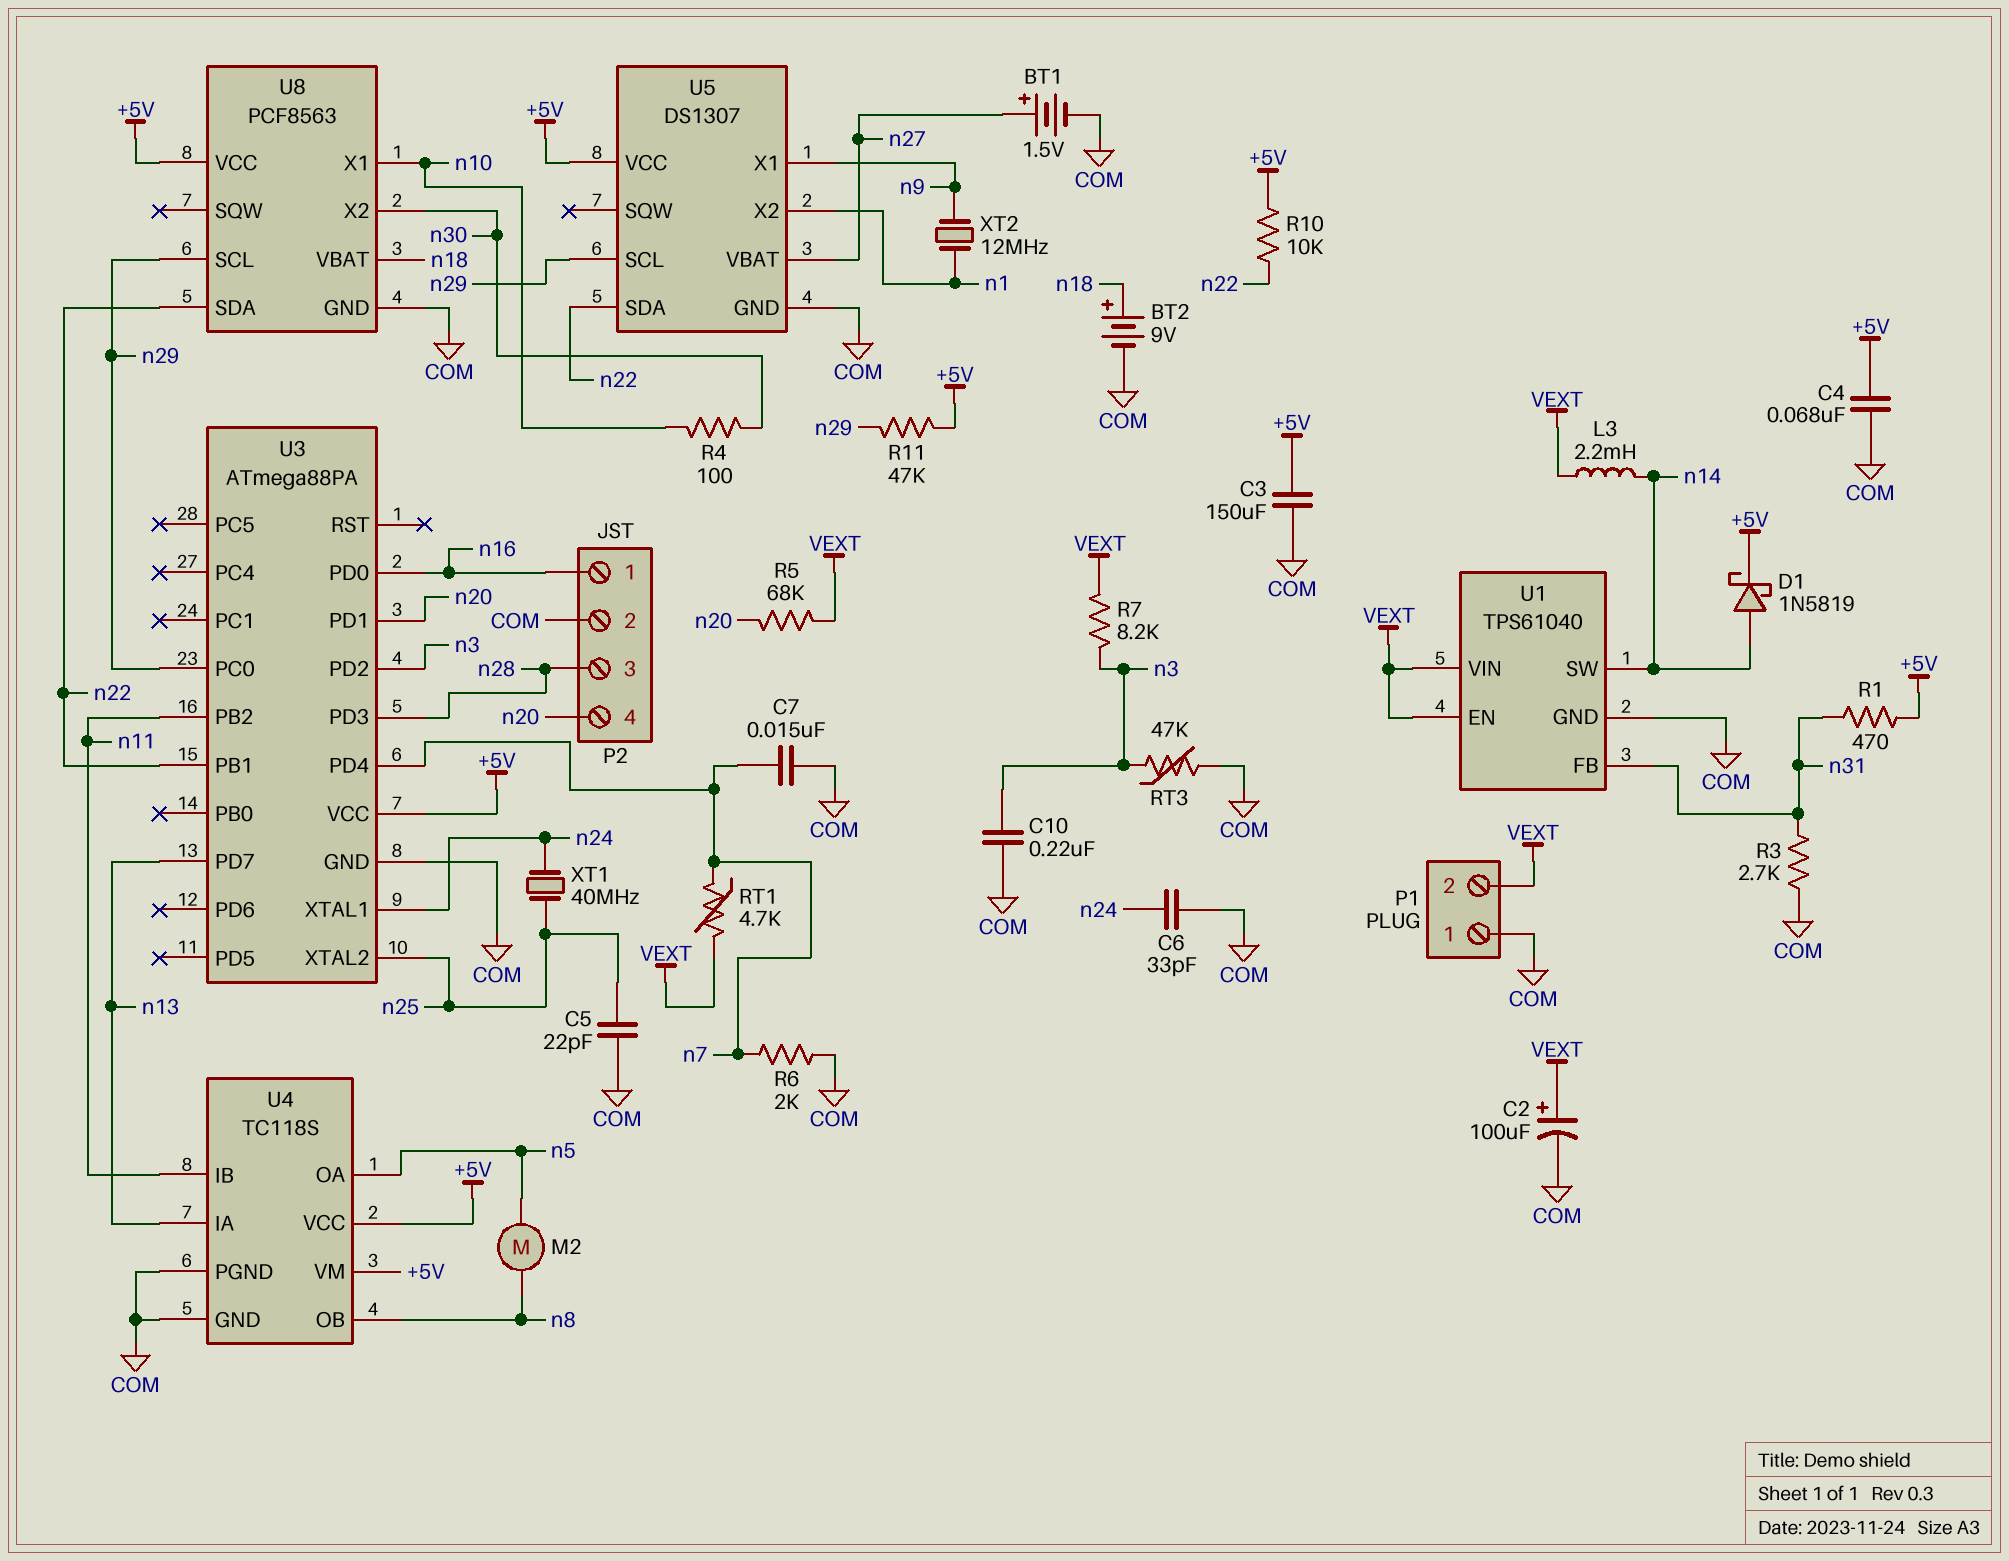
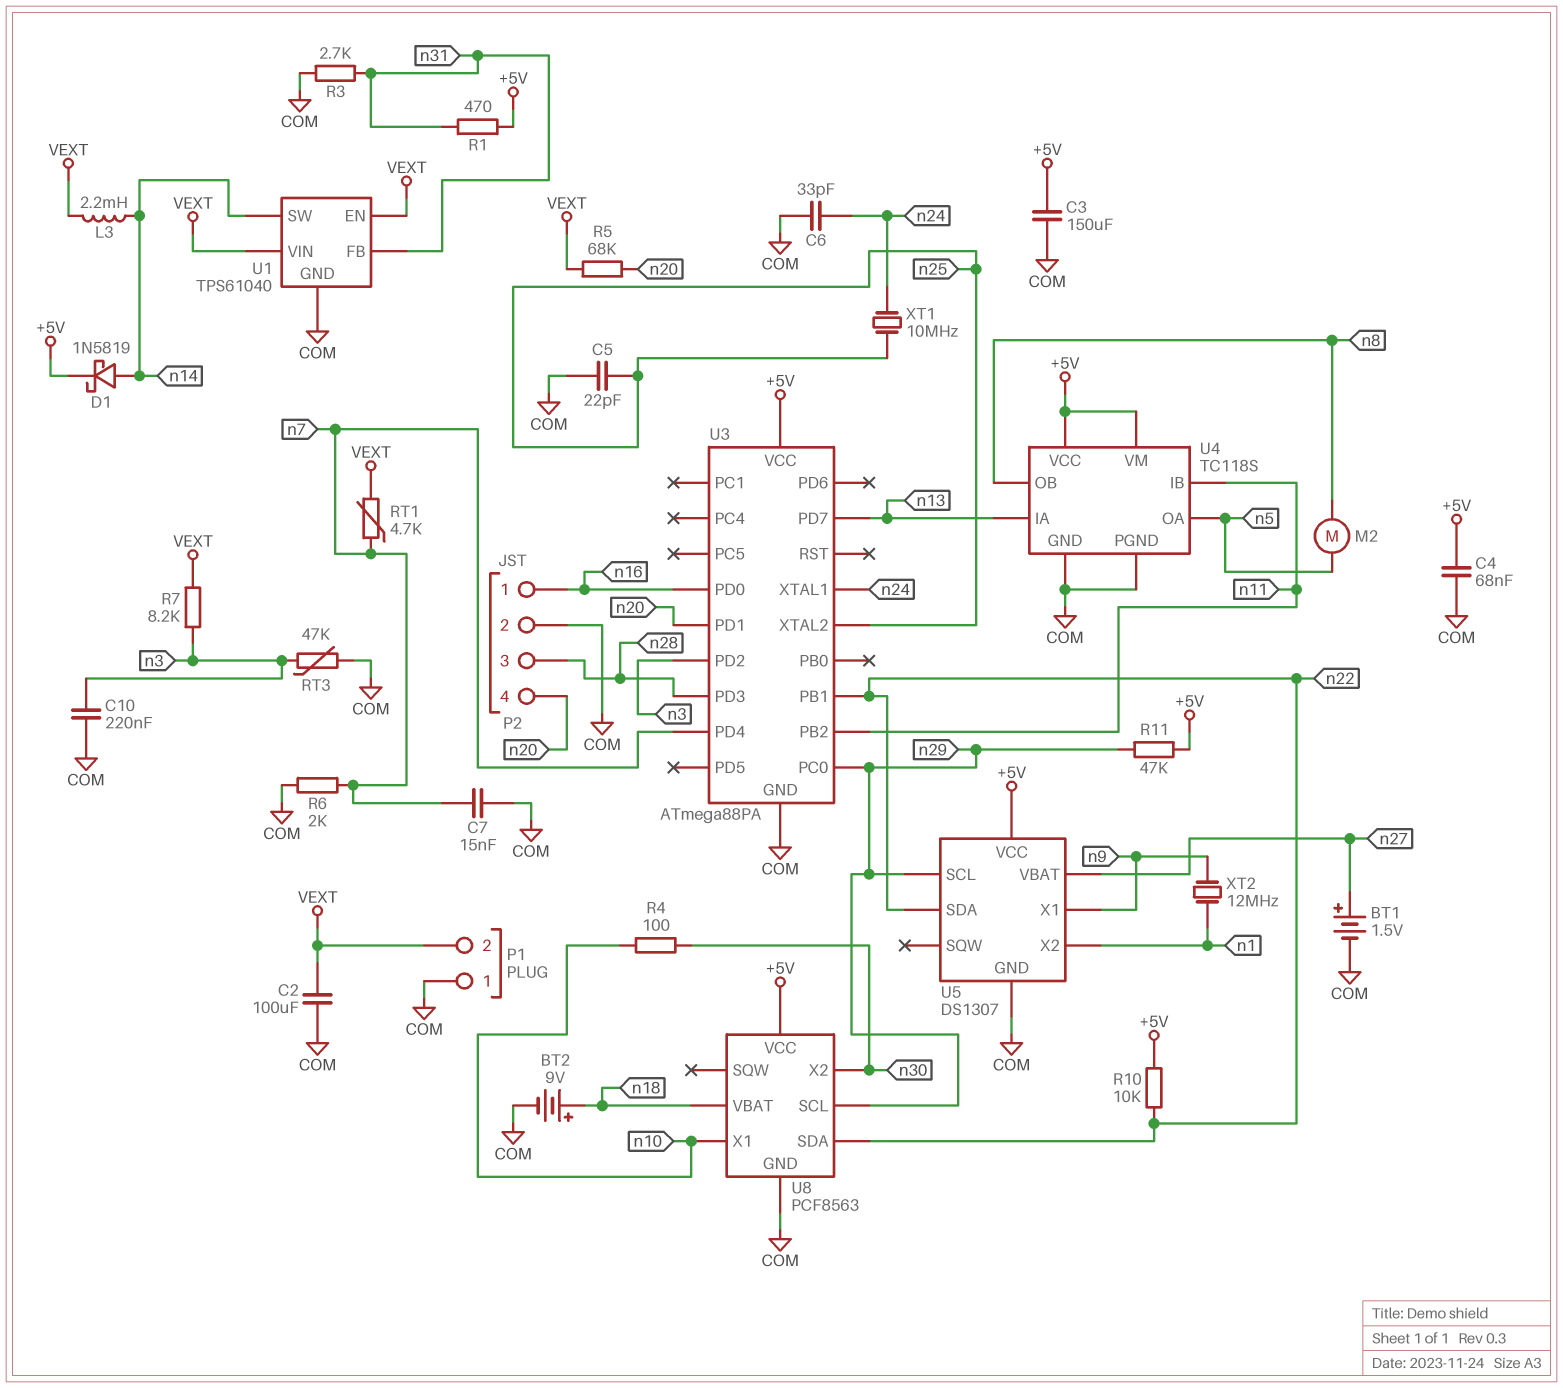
C2: 100uF (plus VEXT, minus COM) -> 100uF (COM, VEXT)
XT1: 40MHz (n24, n25) -> 10MHz (n24, n25)

